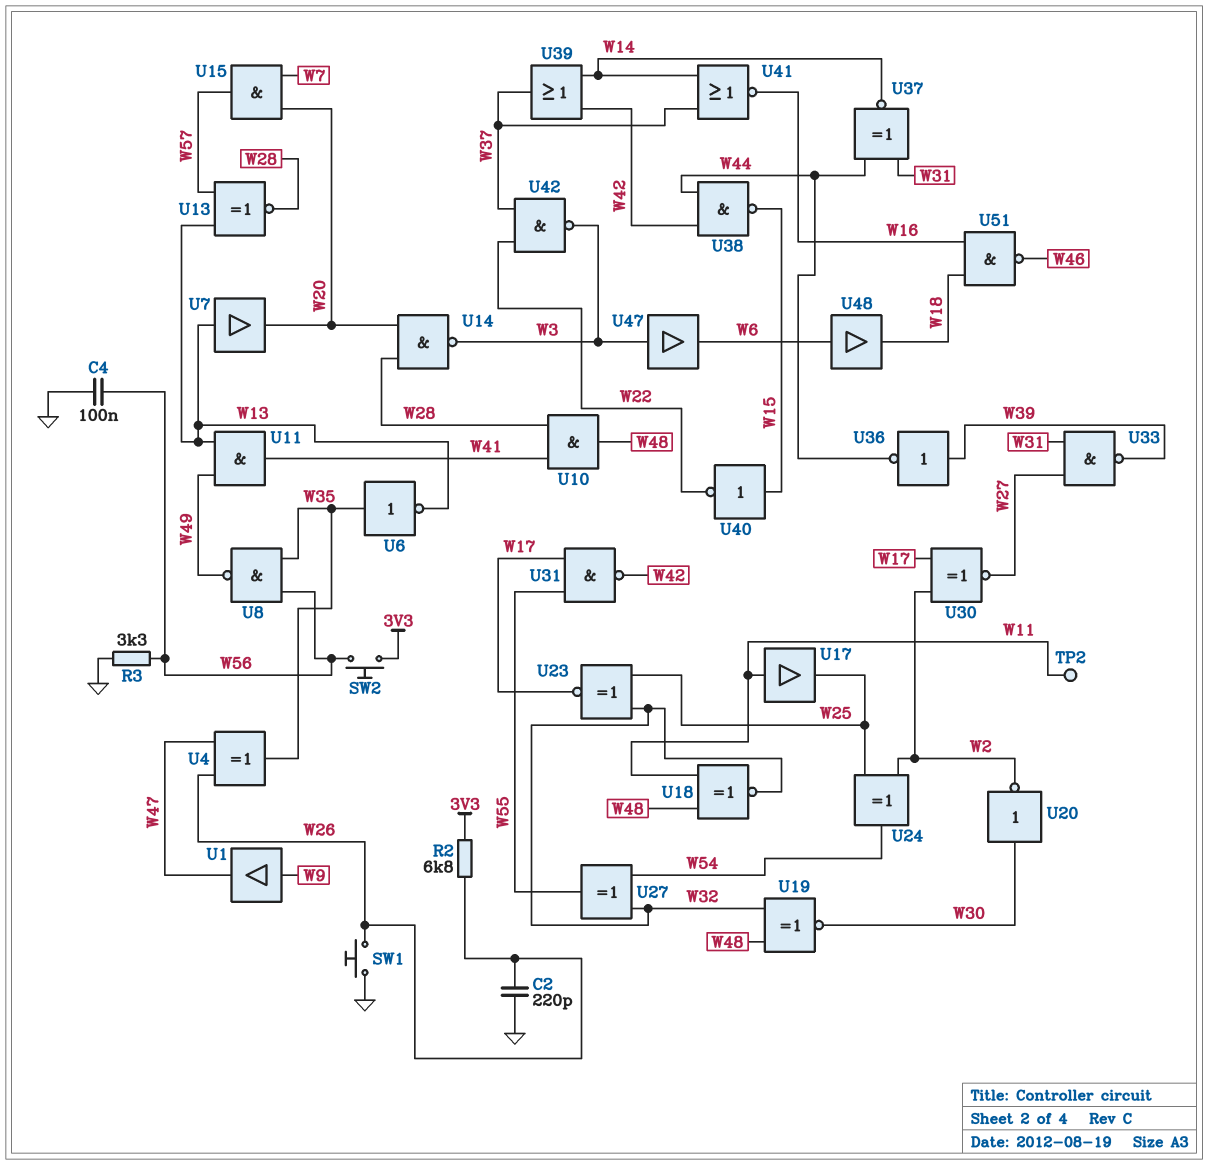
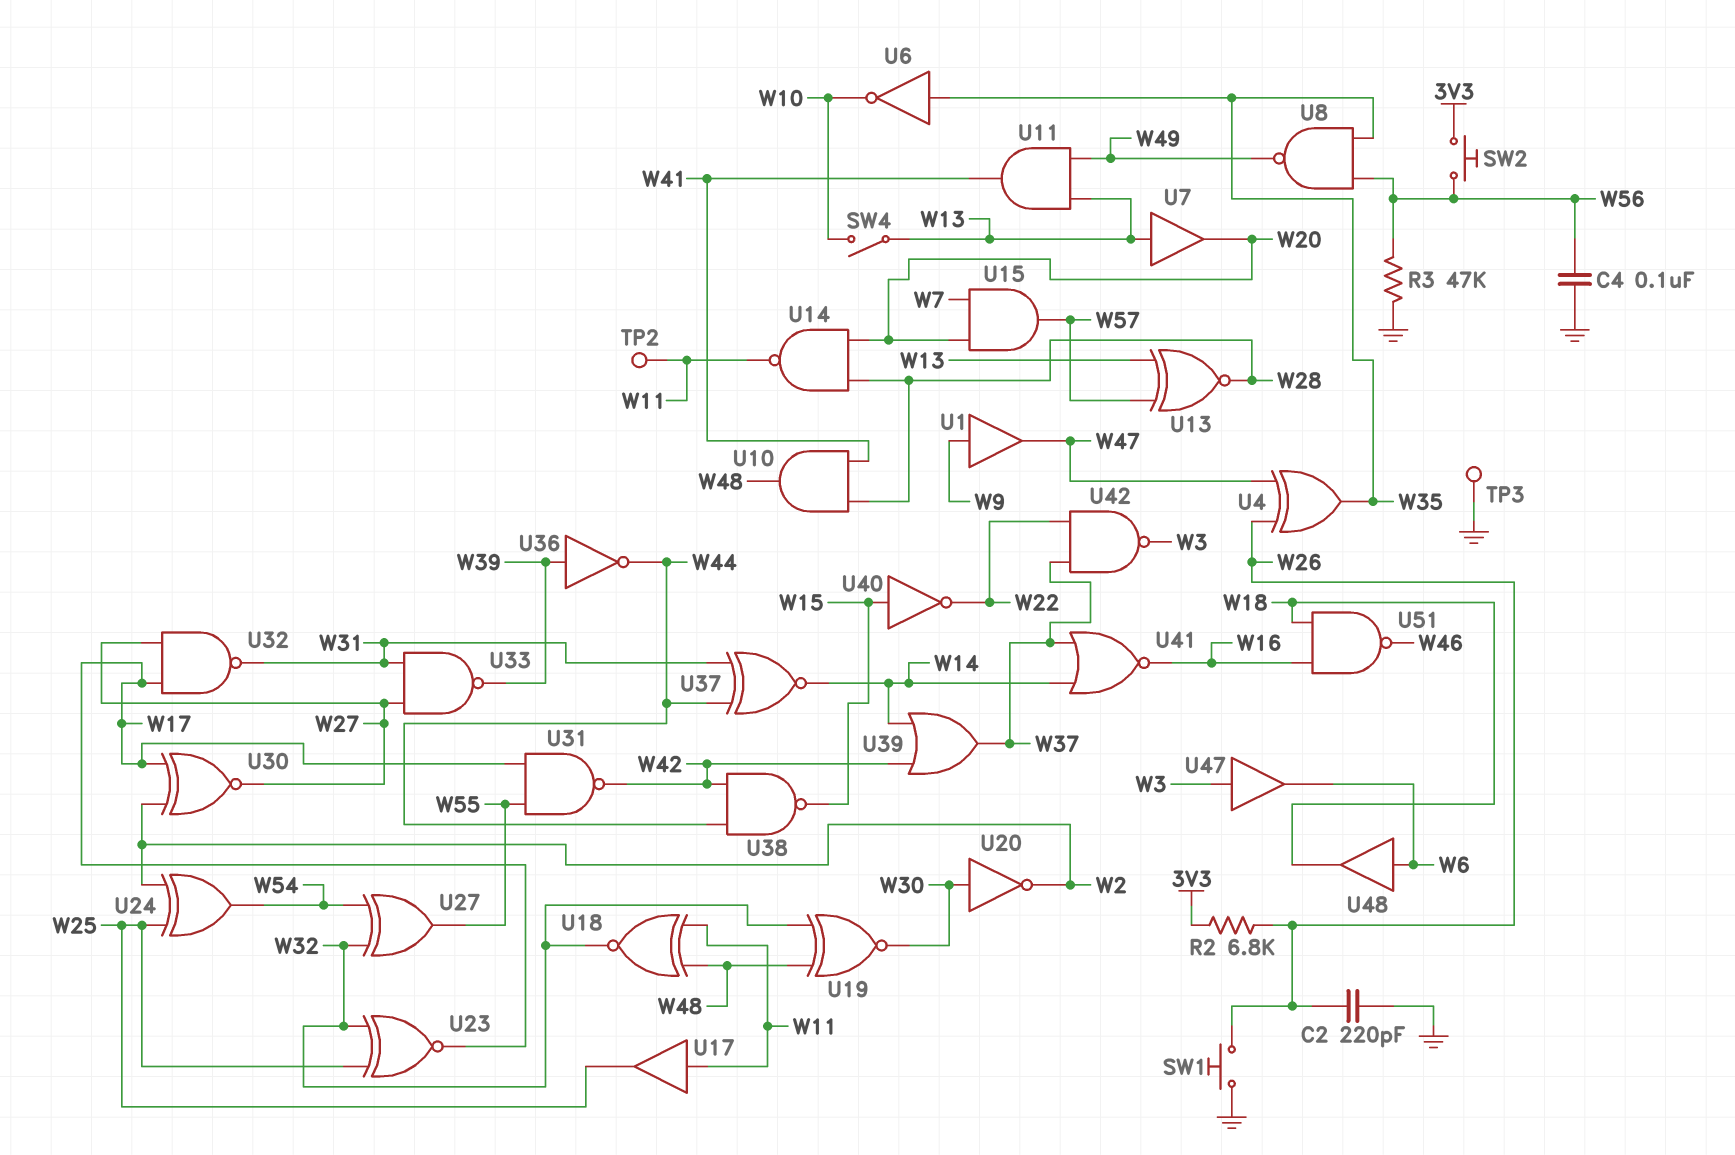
R3: 3.3k (GND, W56) -> 47k (GND, W56)
SW4: none -> switch (W10, W13)
TP3: none -> test point (GND)
U6: NOT (in W35, out W13) -> NOT (in W35, out W10)
U14: NAND (in W20, in W28, out W3) -> NAND (in W20, in W28, out W11)
U32: none -> NAND (in W17, in W27, out W31)

